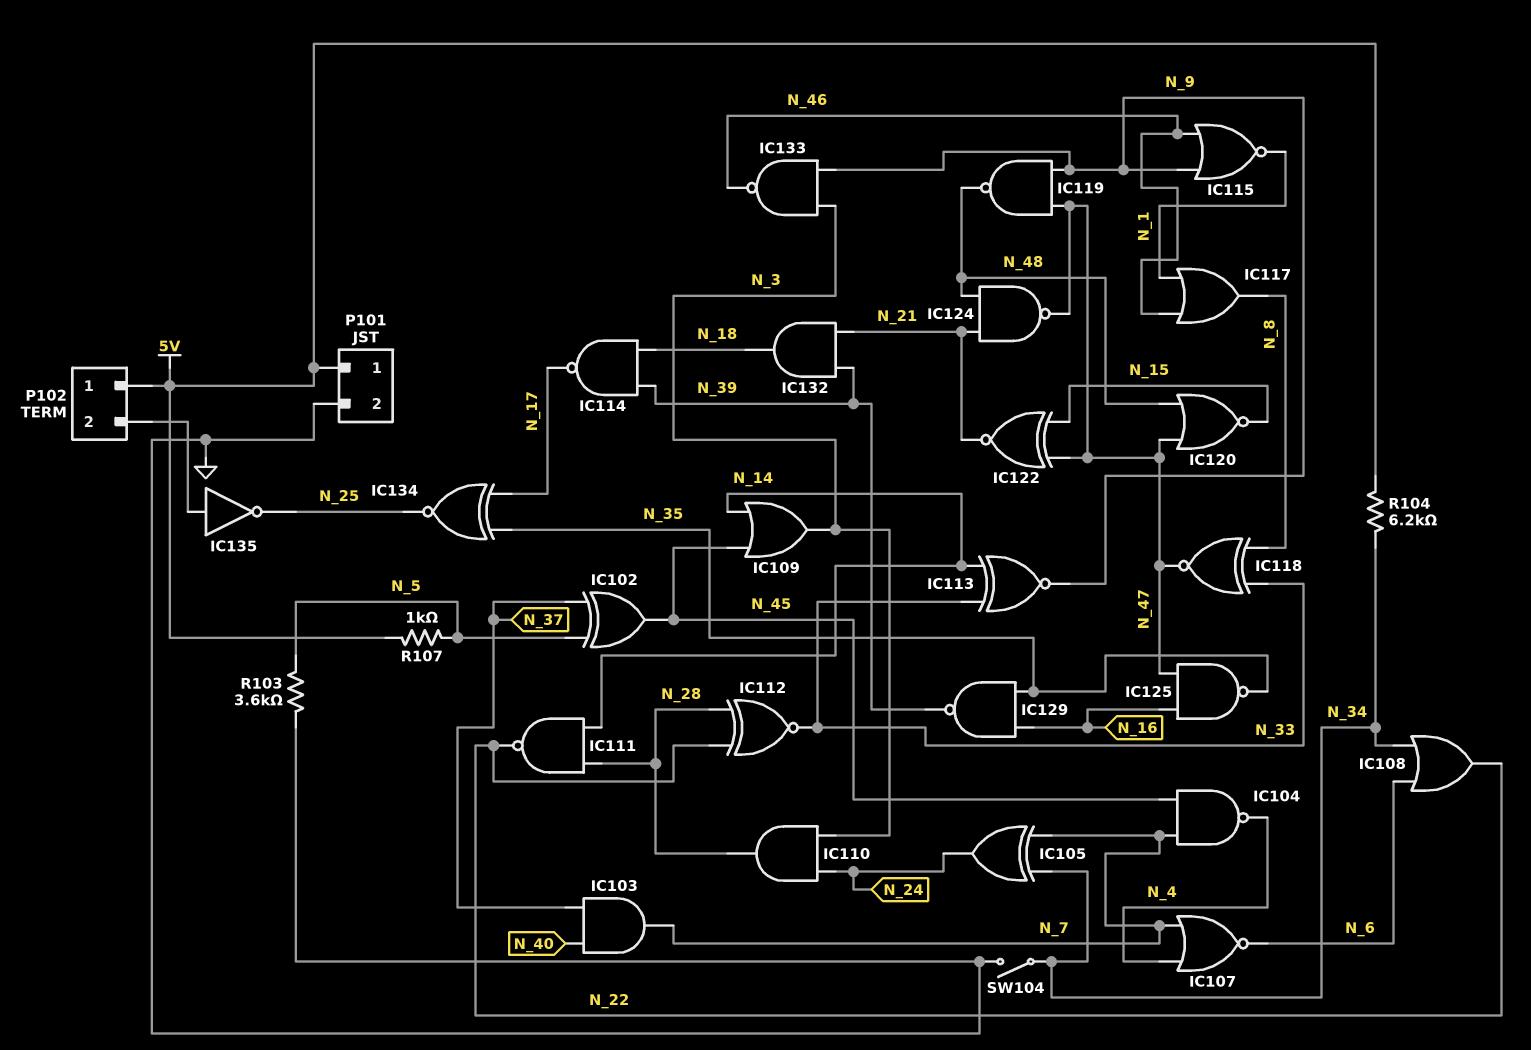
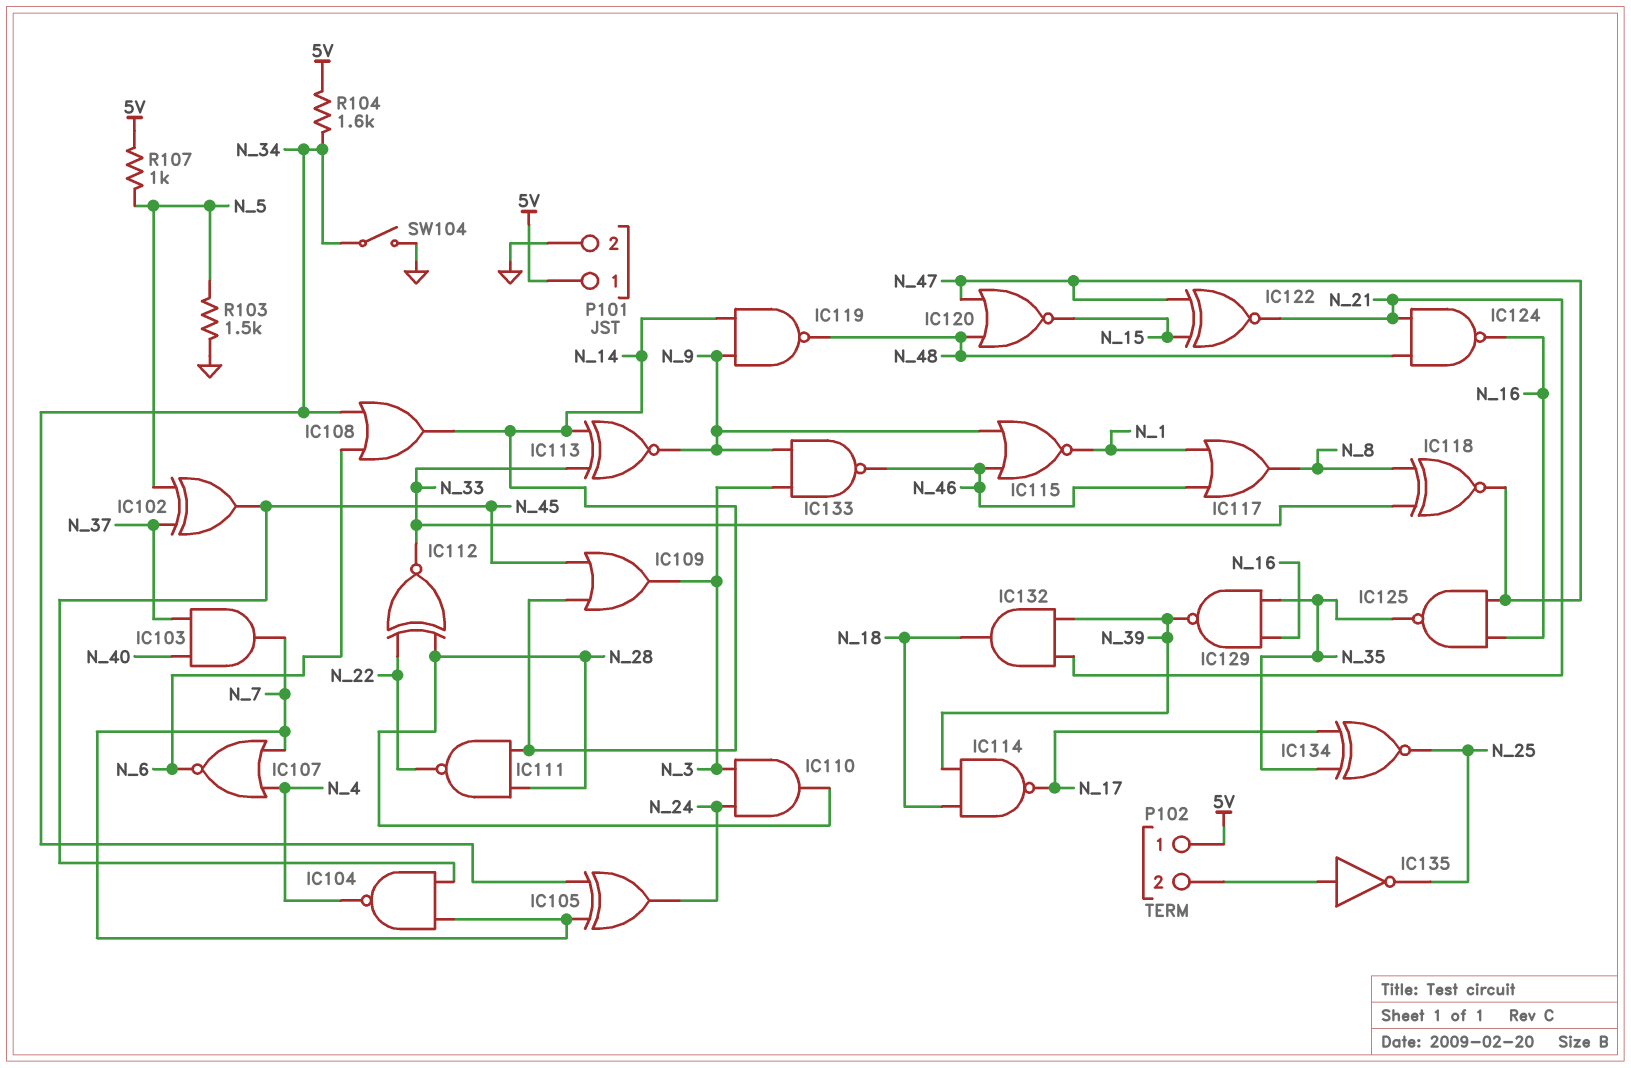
IC108: OR (in N_6, in N_34, out N_22) -> OR (in N_6, in N_34, out N_14)
IC119: NAND (in N_9, in N_47, out N_48) -> NAND (in N_9, in N_14, out N_48)
IC124: NAND (in N_21, in N_48, out N_47) -> NAND (in N_21, in N_48, out N_16)
R103: 3.6k (GND, N_5) -> 1.5k (GND, N_5)
R104: 6.2k (5V, N_34) -> 1.6k (5V, N_34)

